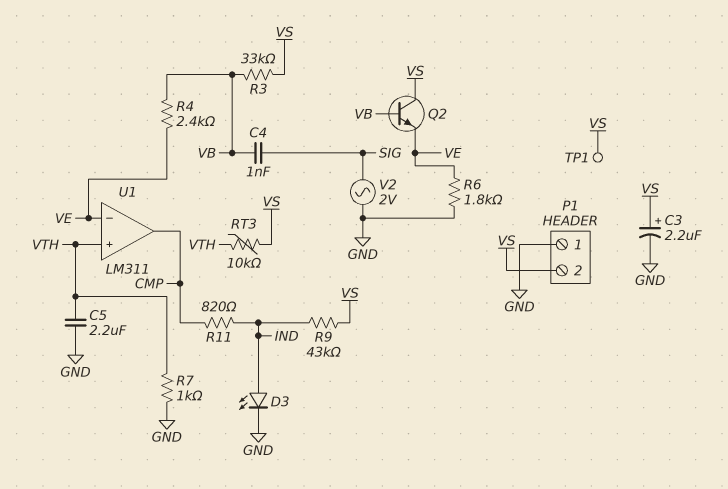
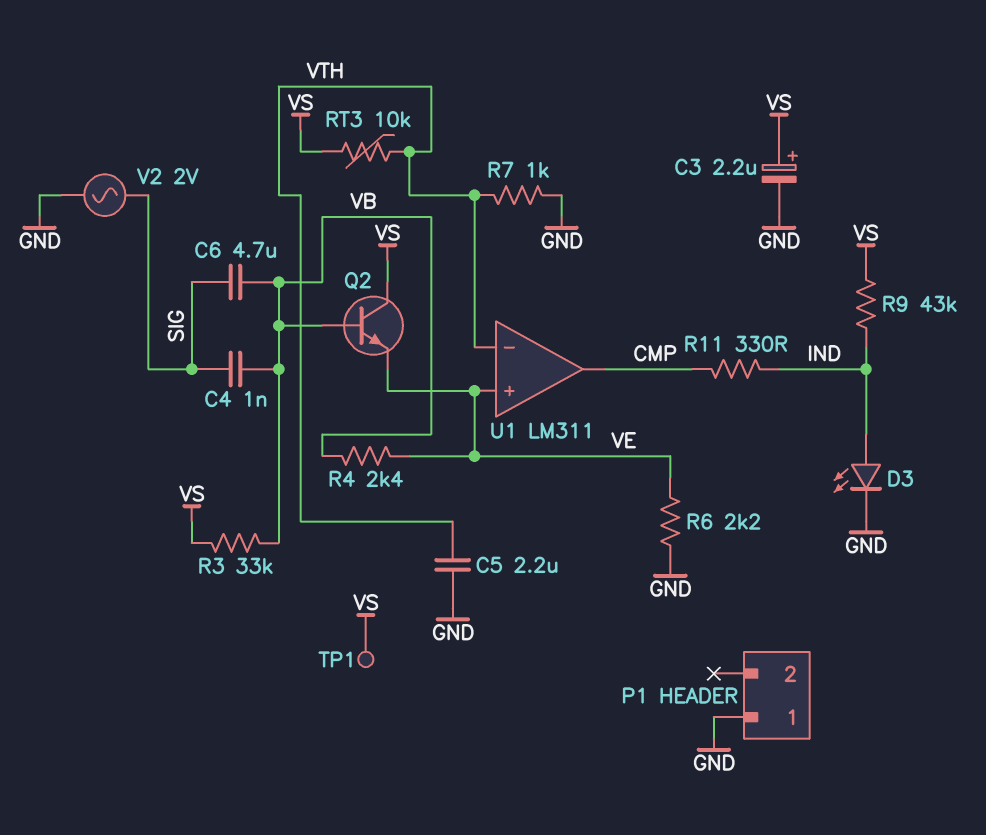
C6: none -> 4.7uF (SIG, VB)
P1 pin 2: VS -> none
R6: 1.8k (GND, VE) -> 2.2k (GND, VE)
R11: 820 (CMP, IND) -> 330 (CMP, IND)
U1 pin in+: VTH -> VE
U1 pin in-: VE -> VTH

